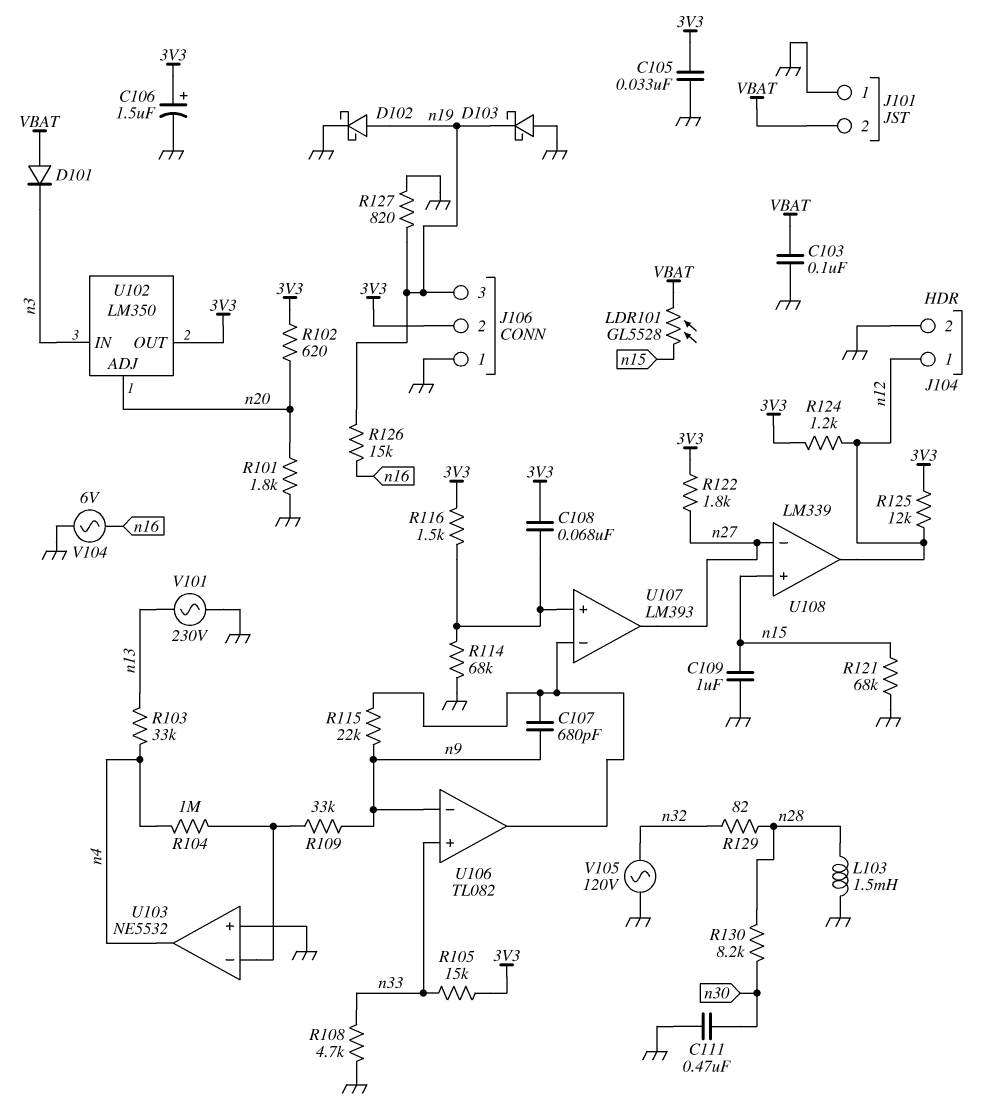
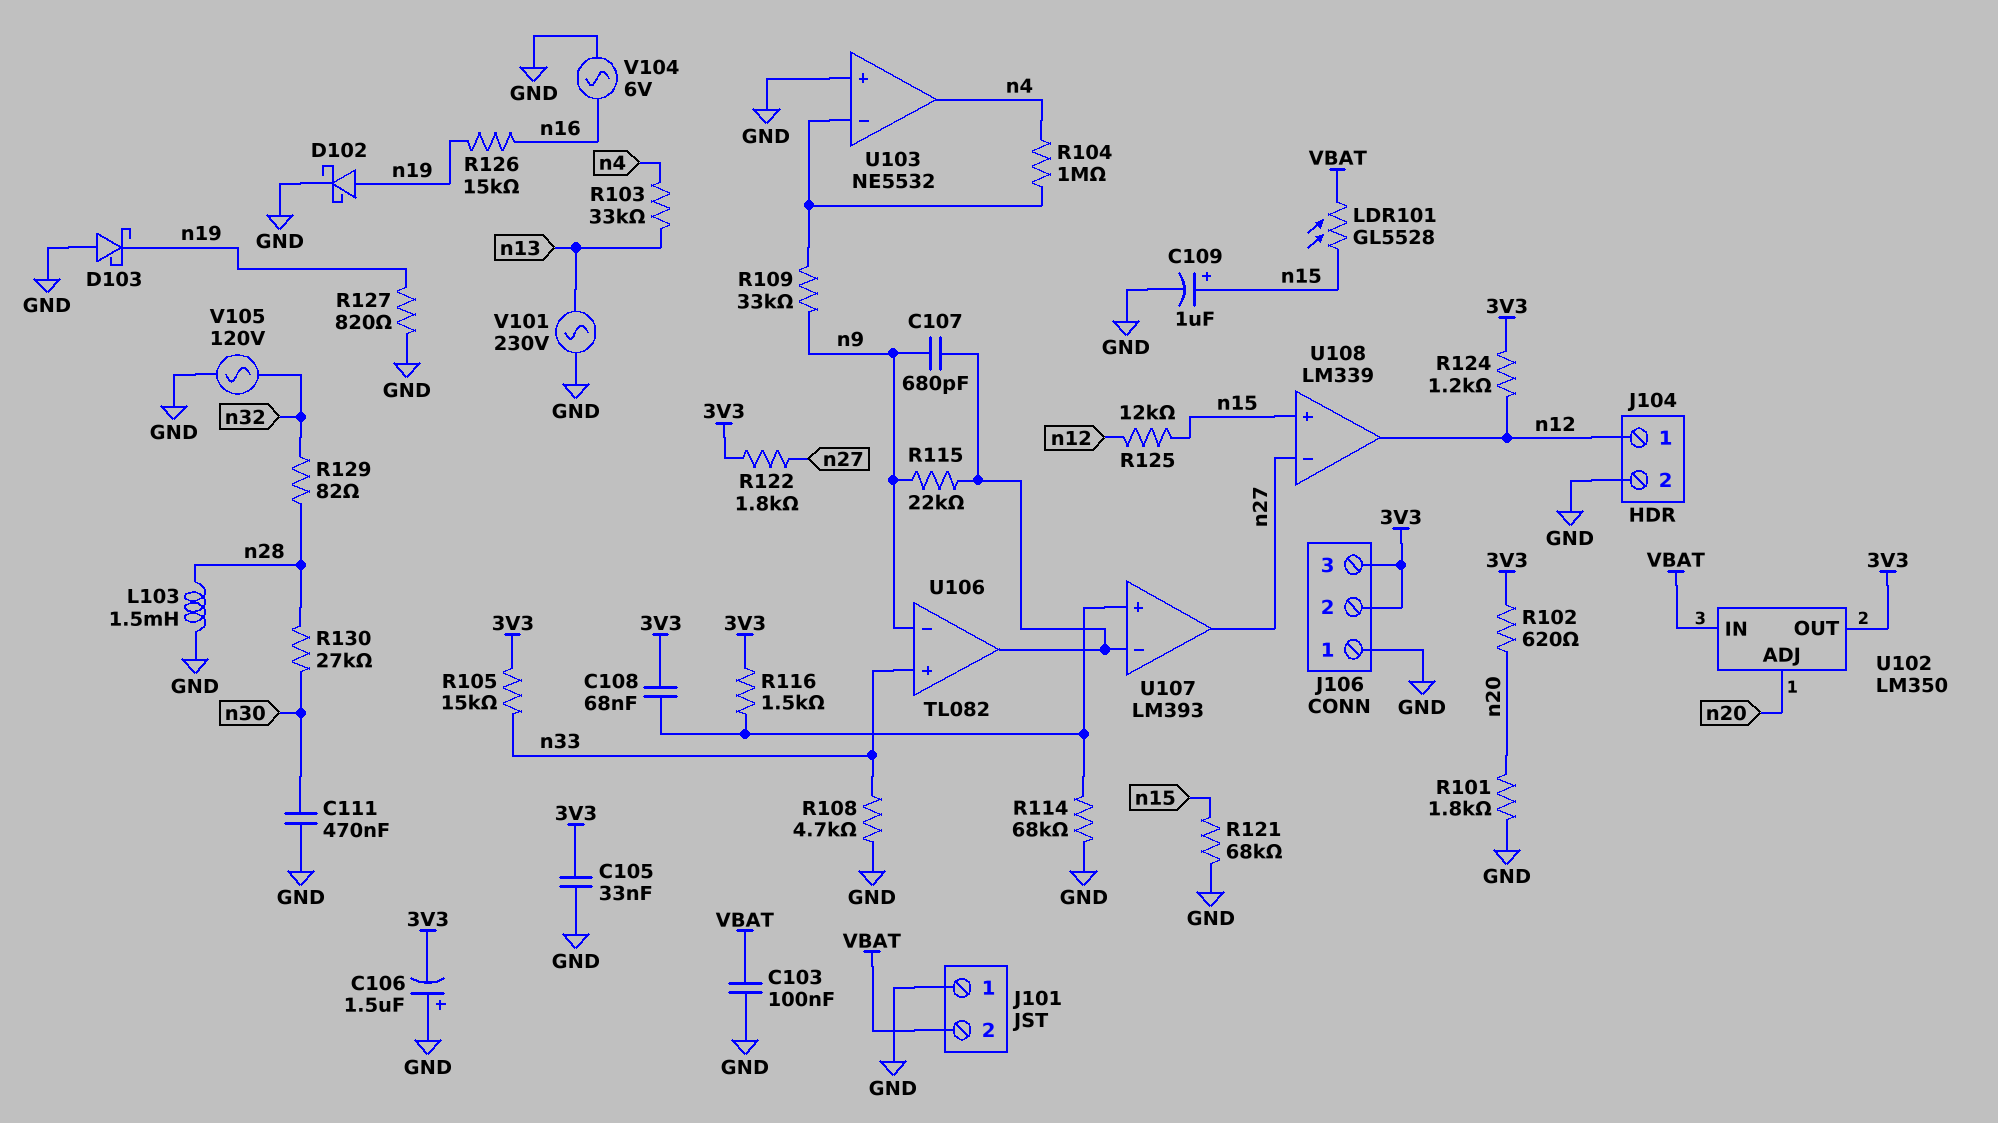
C106: 1.5uF (plus 3V3, minus GND) -> 1.5uF (plus GND, minus 3V3)
C109: 1uF (GND, n15) -> 1uF (plus n15, minus GND)
D101: diode (A VBAT, K n3) -> none
J106 pin 3: n19 -> 3V3
R125: 12k (3V3, n12) -> 12k (n12, n15)
R130: 8.2k (n28, n30) -> 27k (n28, n30)
U102 pin IN: n3 -> VBAT

